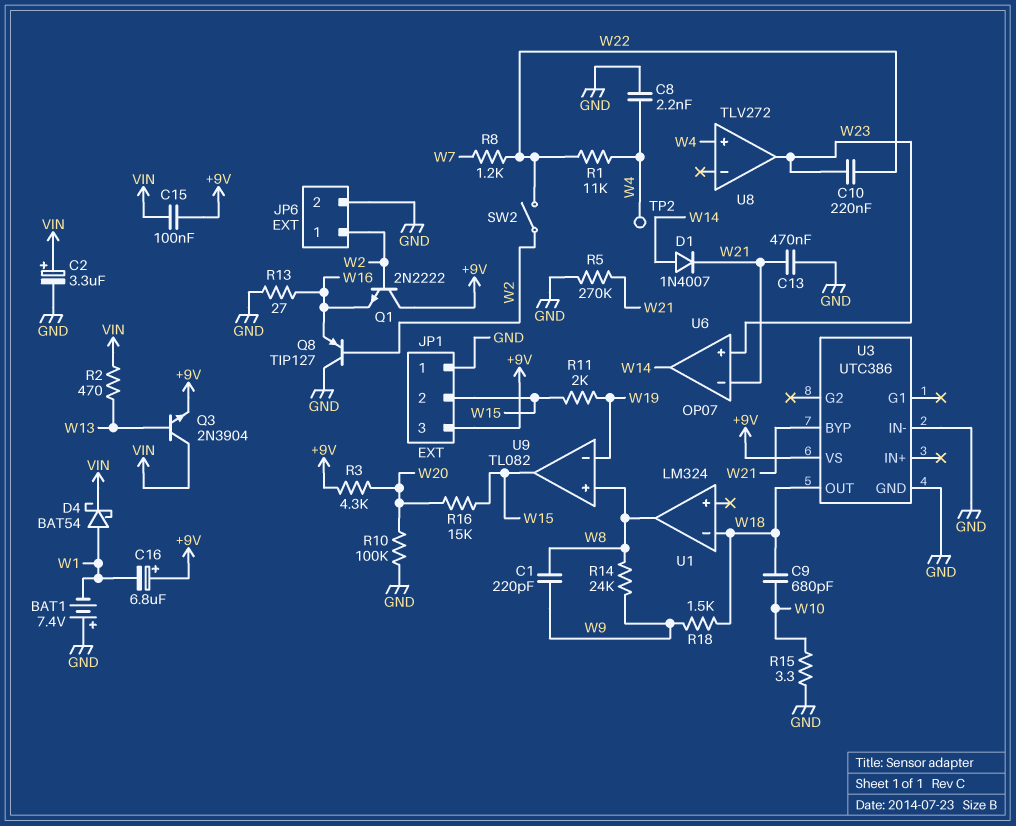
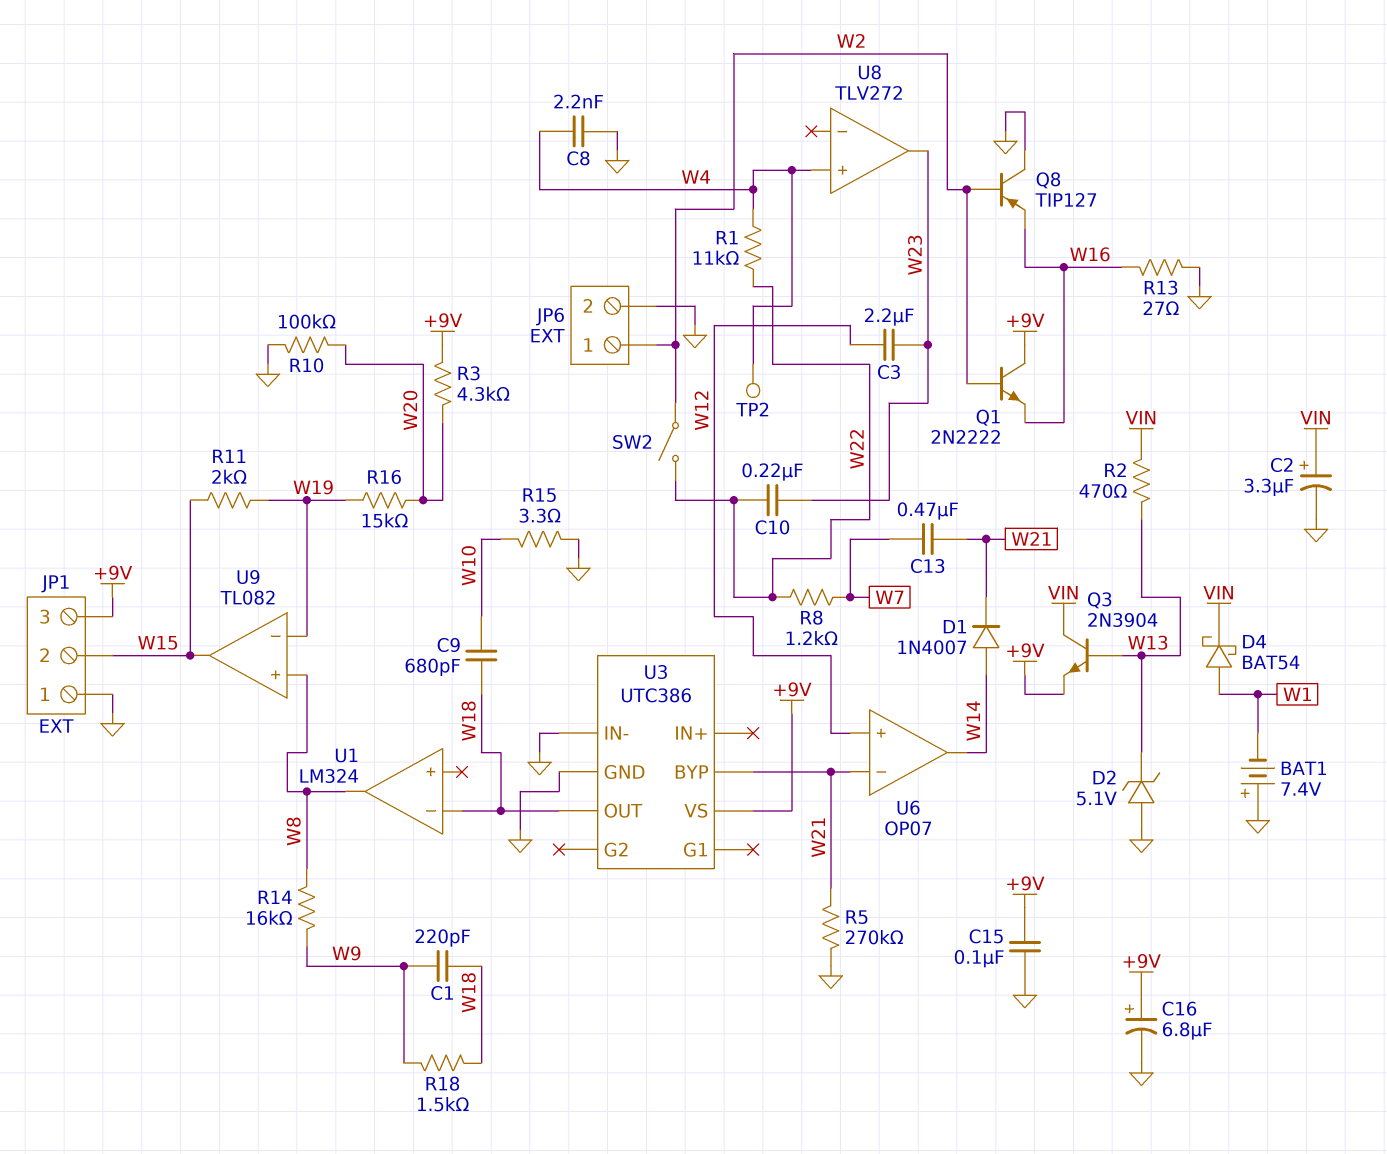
C1: 220pF (W8, W9) -> 220pF (W9, W18)
C3: none -> 2.2uF (W12, W23)
C13: 470nF (GND, W21) -> 470nF (W7, W21)
C15: 100nF (+9V, VIN) -> 100nF (+9V, GND)
C16: 6.8uF (plus +9V, minus W1) -> 6.8uF (plus +9V, minus GND)
D2: none -> zener 5.1V (A GND, K W13)
R14: 24k (W8, W9) -> 16k (W8, W9)
R16: 15k (W15, W20) -> 15k (W19, W20)
U6 pin in+: W23 -> W12

